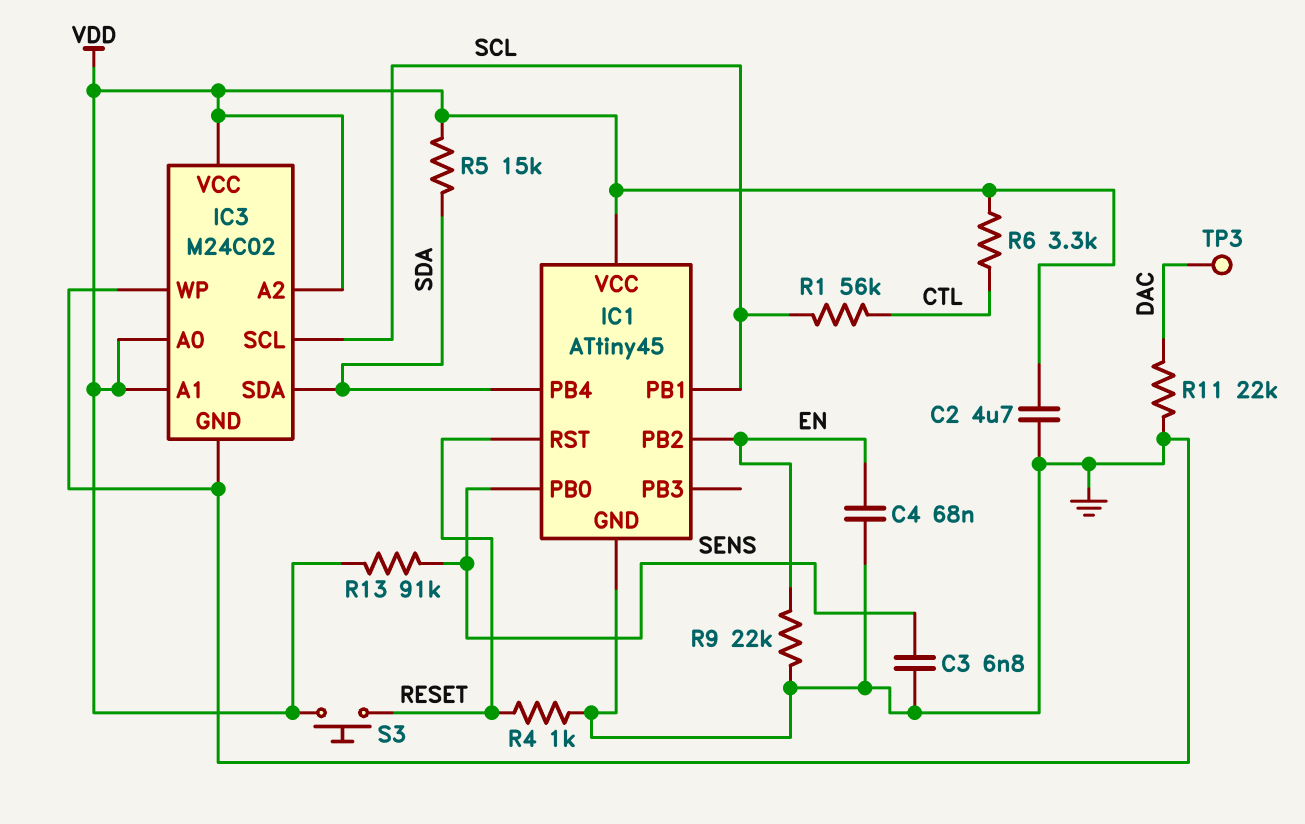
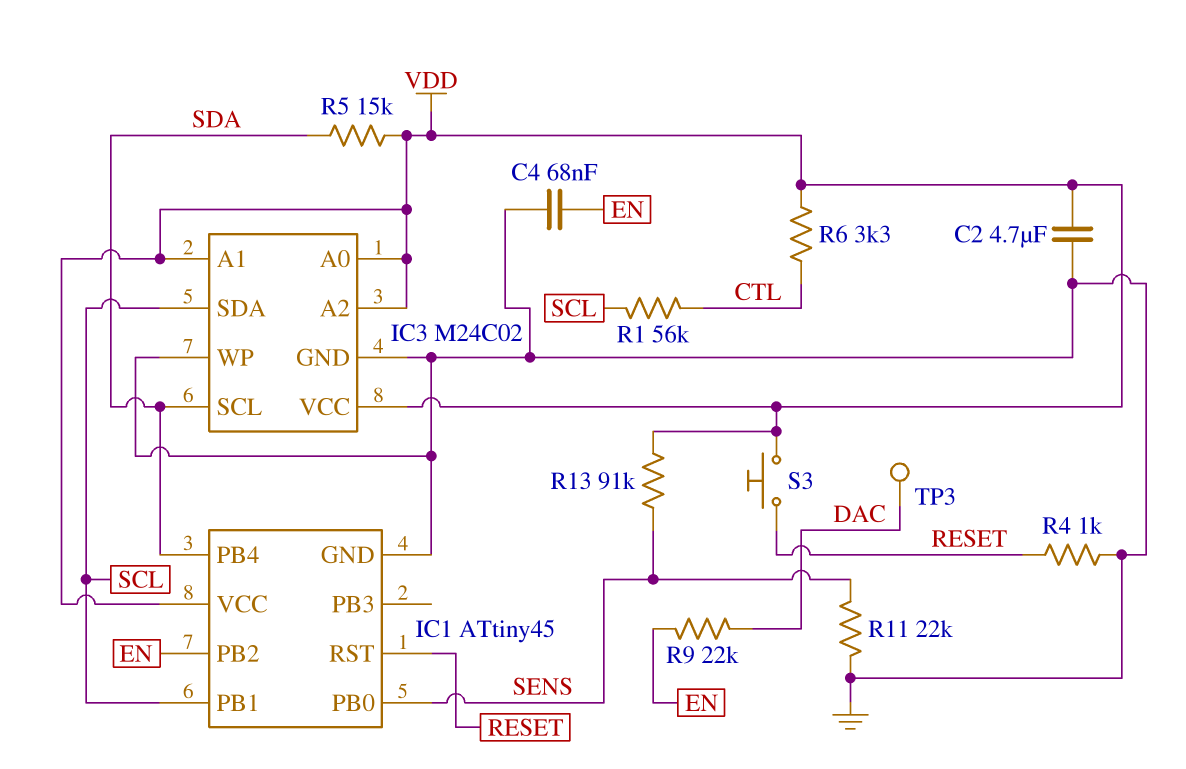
C3: 6.8nF (GND, SENS) -> none
IC3 pin SCL: SCL -> SDA
IC3 pin SDA: SDA -> SCL
R9: 22k (EN, GND) -> 22k (DAC, EN)
R11: 22k (DAC, GND) -> 22k (GND, SENS)

